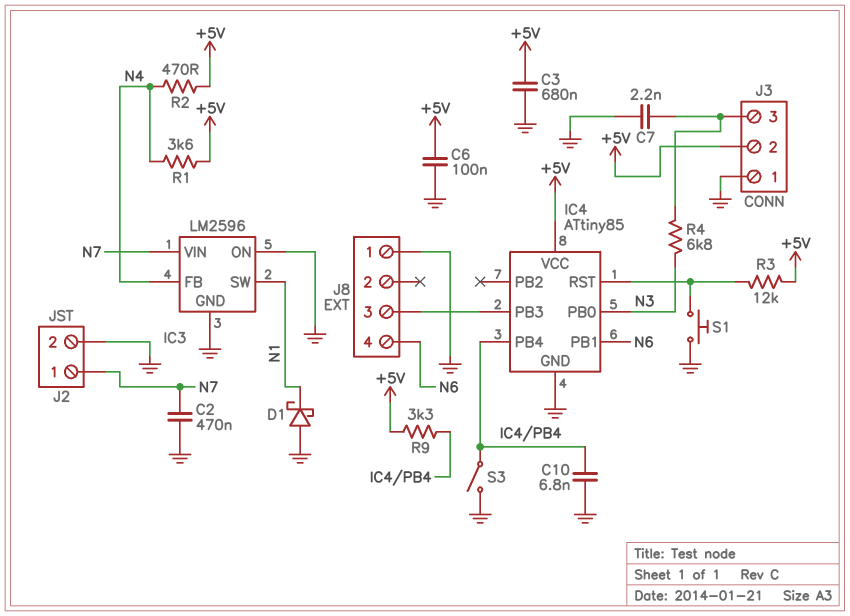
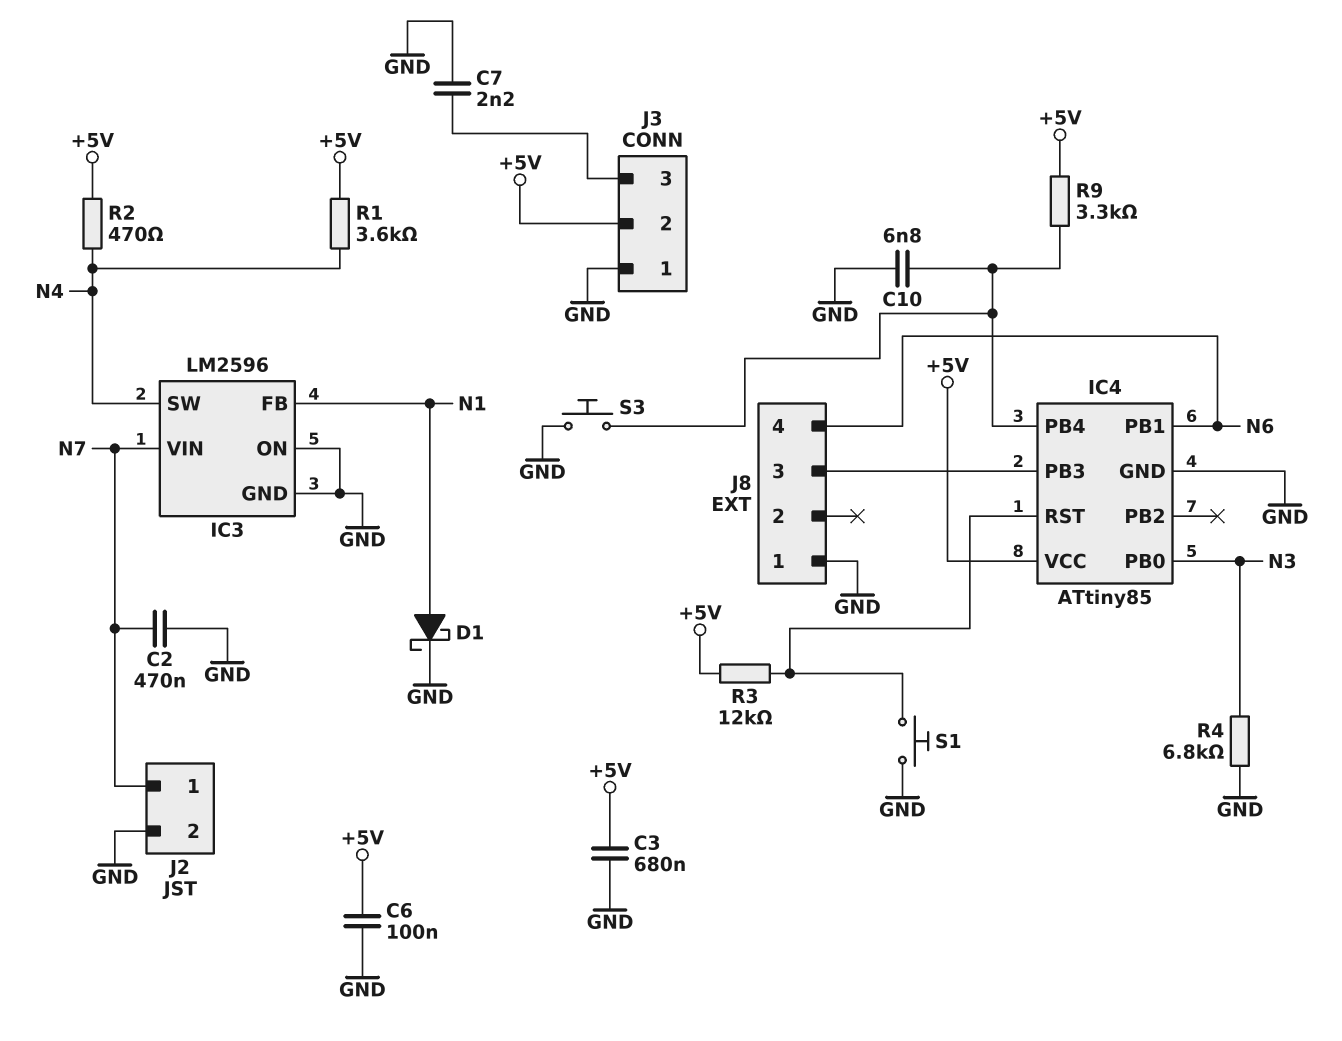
D1: schottky (A GND, K N1) -> schottky (A N1, K GND)
IC3 pin FB: N4 -> N1
IC3 pin SW: N1 -> N4
R4: 6.8k (J3/3, N3) -> 6.8k (GND, N3)
S3: switch (GND, IC4/PB4) -> button (GND, IC4/PB4)

